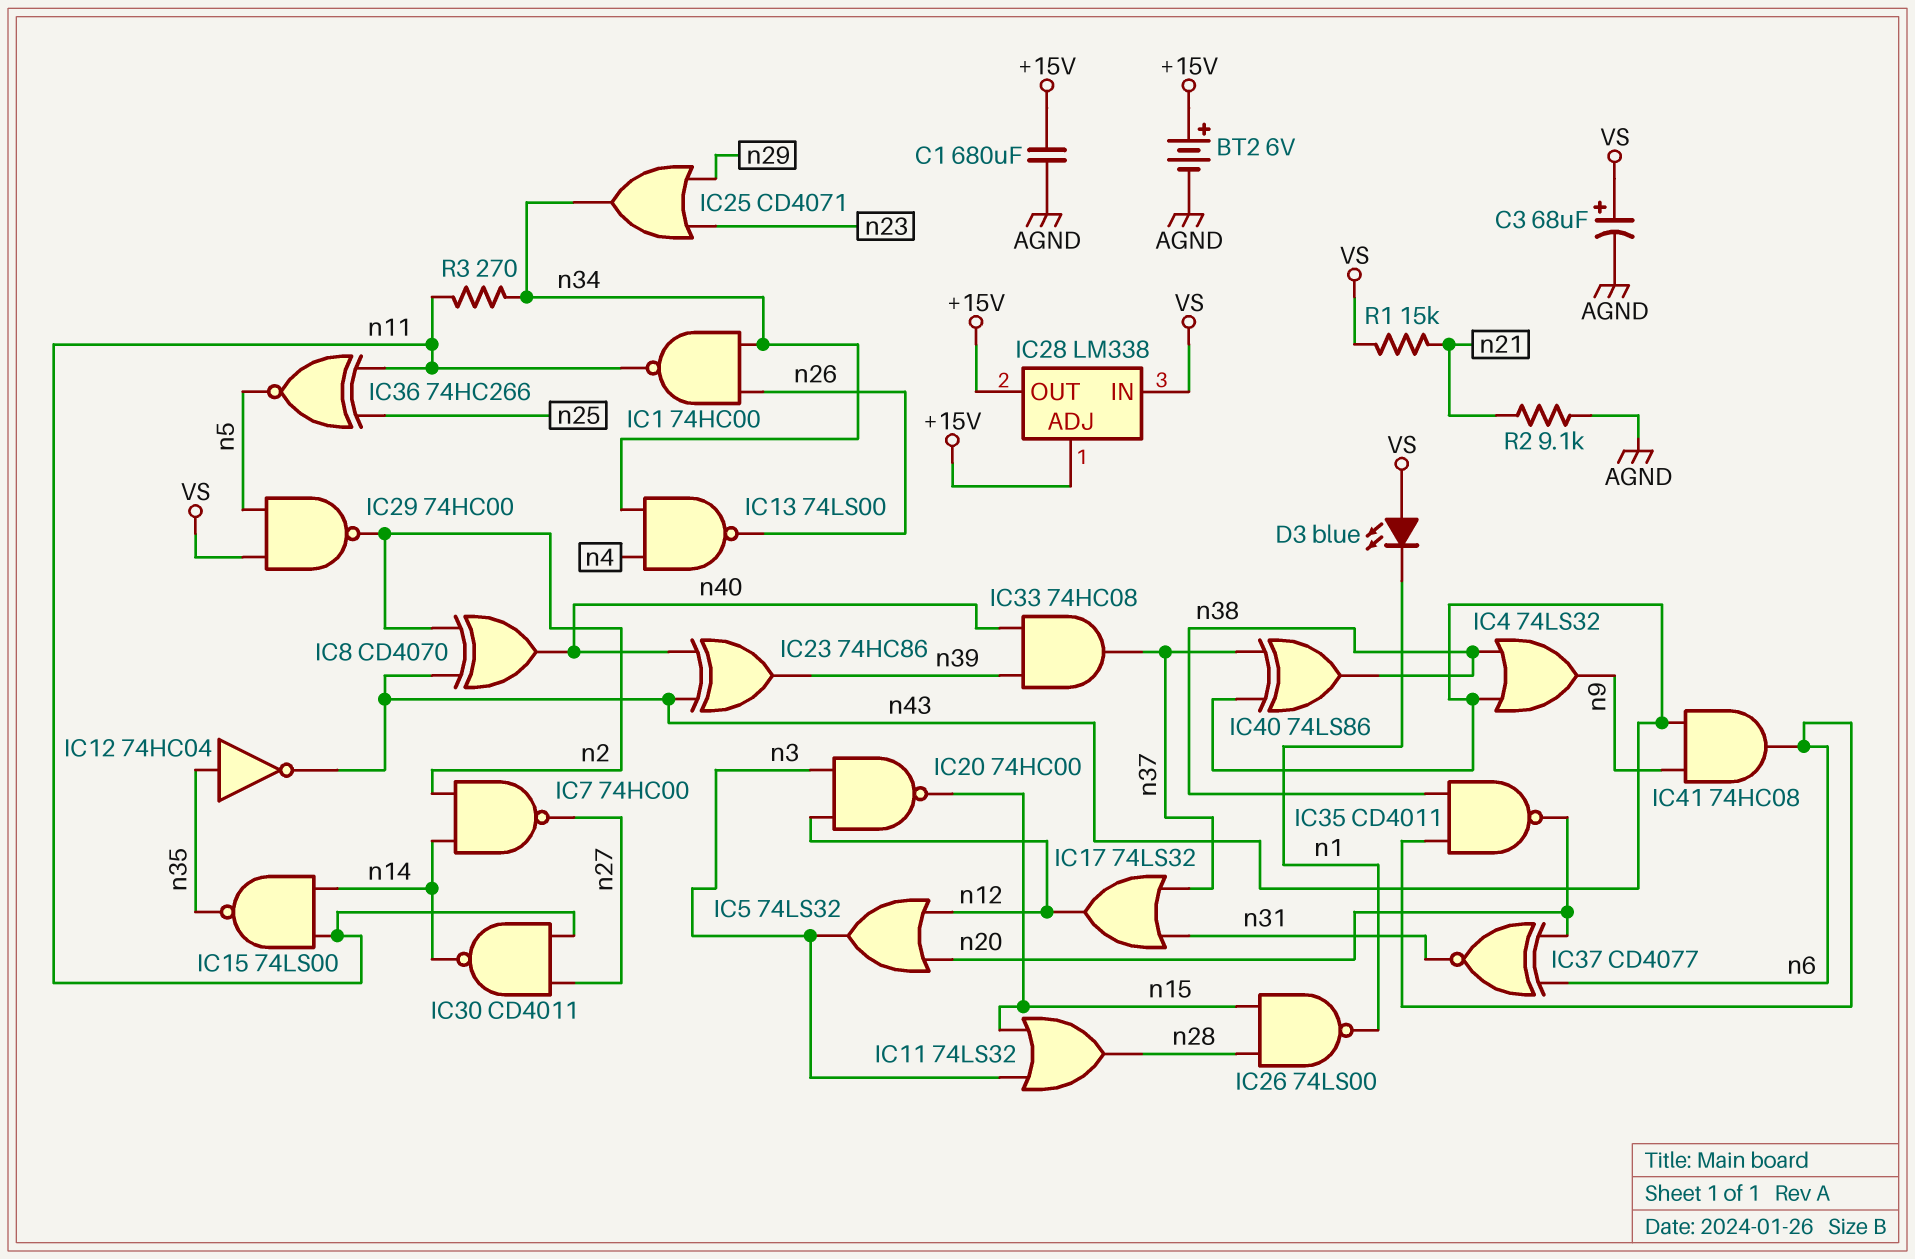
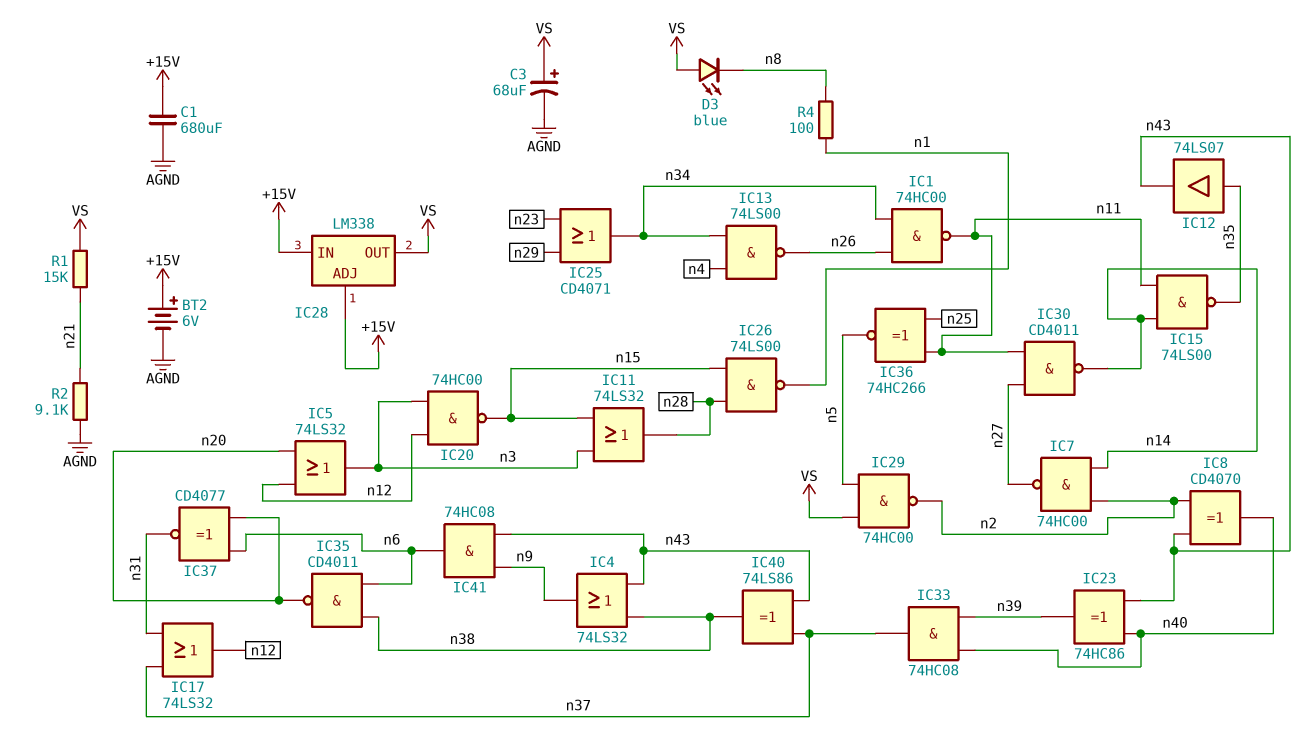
D3: LED blue (A VS, K n1) -> LED blue (A VS, K n8)
IC12: NOT 74HC04 (in n35, out n43) -> buffer 74LS07 (in n35, out n43)
IC28 pin IN: VS -> +15V
IC28 pin OUT: +15V -> VS
R3: 270 (n11, n34) -> none
R4: none -> 100 (n1, n8)

